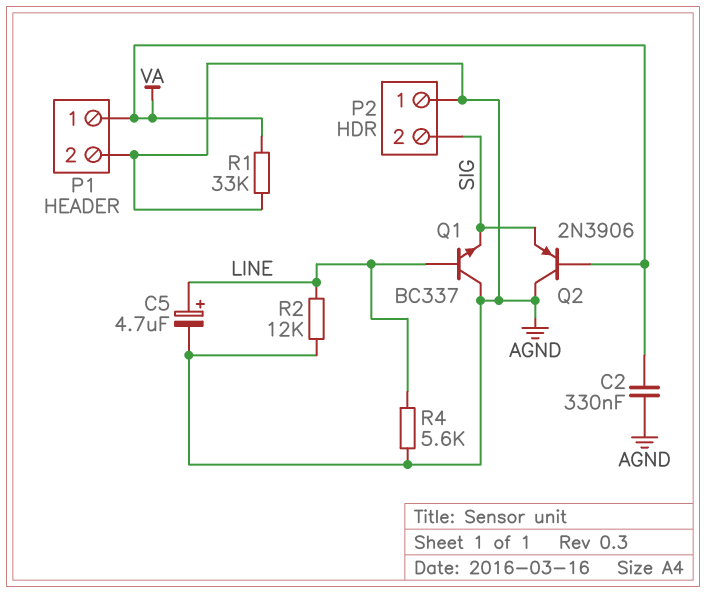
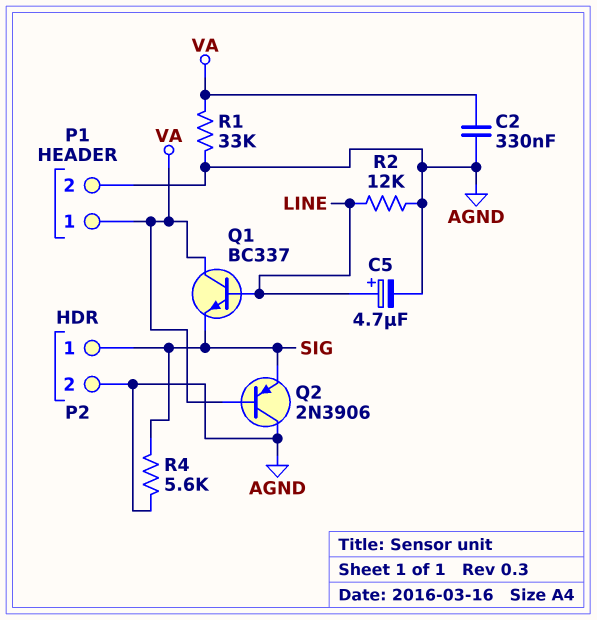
P2 pin 1: AGND -> SIG
P2 pin 2: SIG -> AGND
Q1: NPN BC337 (B LINE, C AGND, E SIG) -> NPN BC337 (B LINE, C VA, E SIG)
R4: 5.6k (AGND, LINE) -> 5.6k (AGND, SIG)

